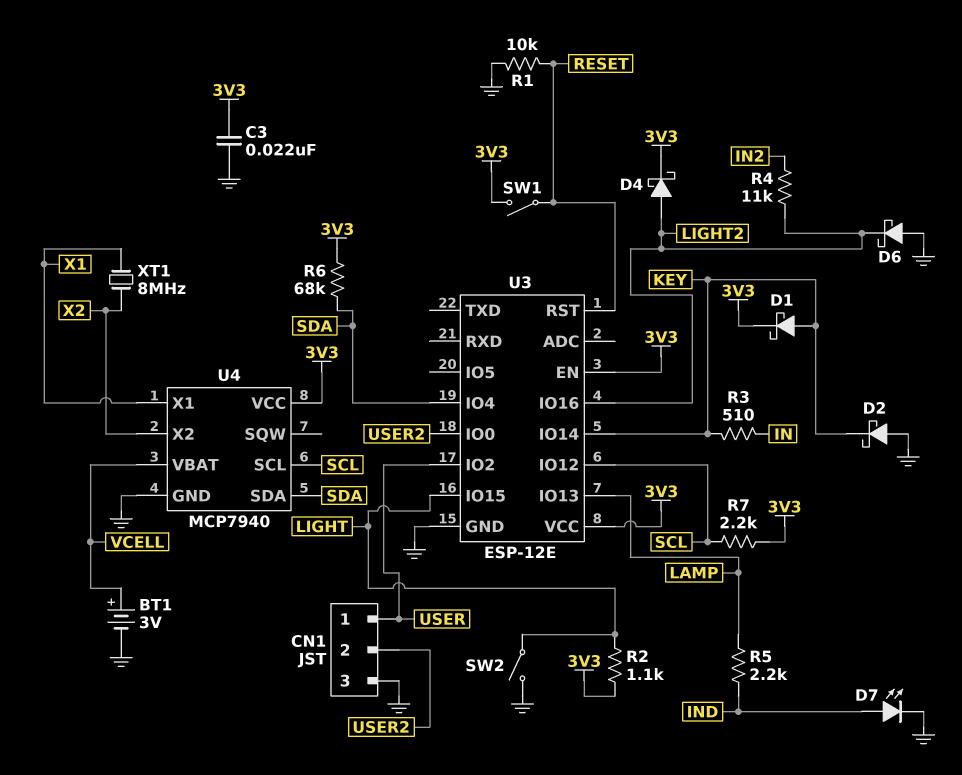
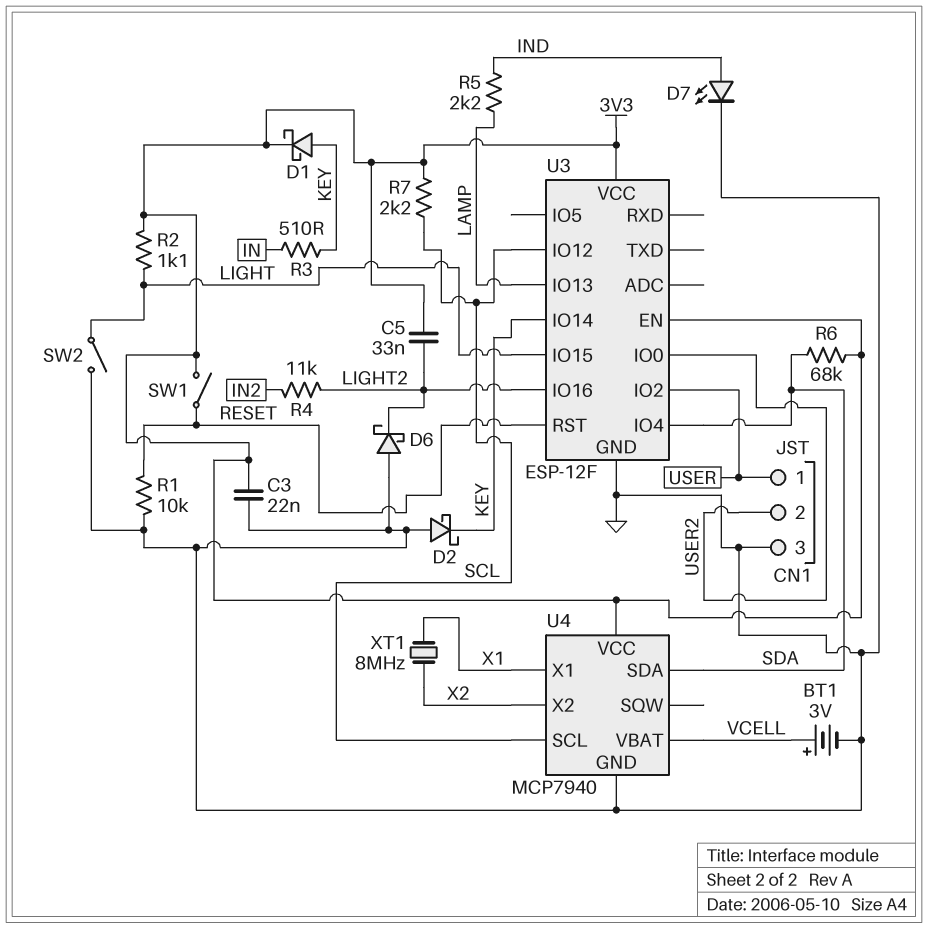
C5: none -> 33nF (3V3, LIGHT2)
D4: schottky (A LIGHT2, K 3V3) -> none
U3: ESP-12E -> ESP-12F

